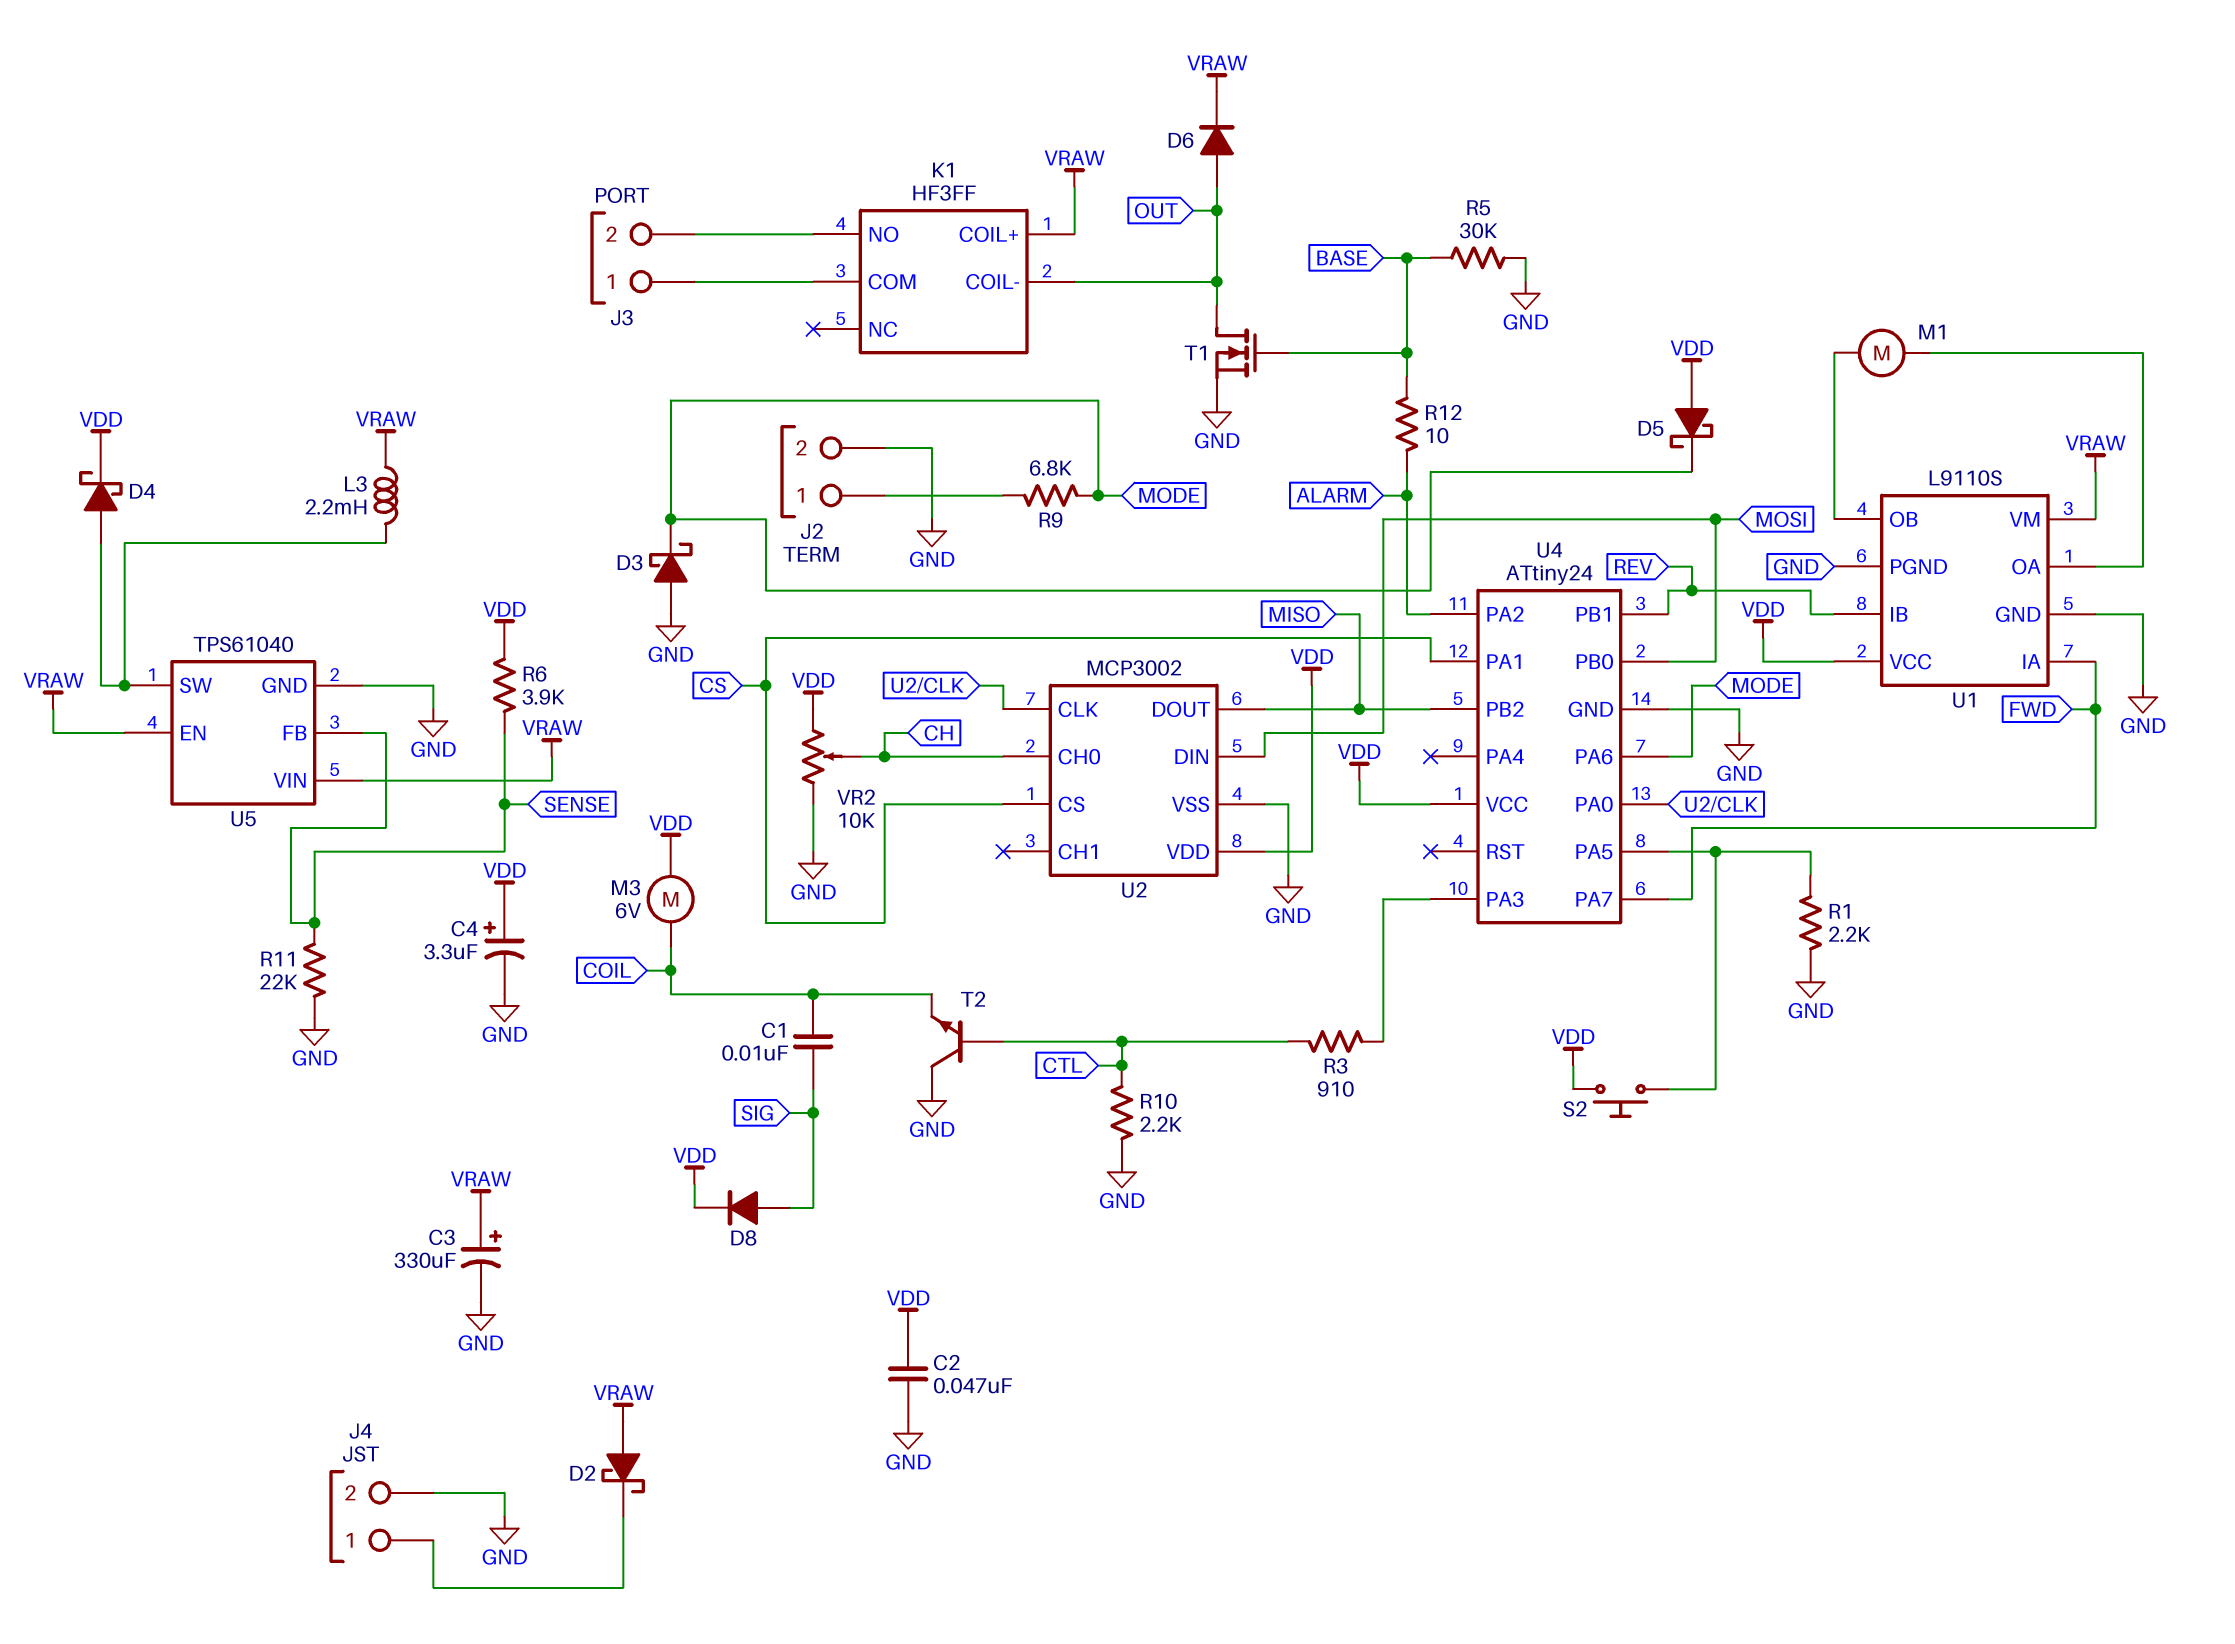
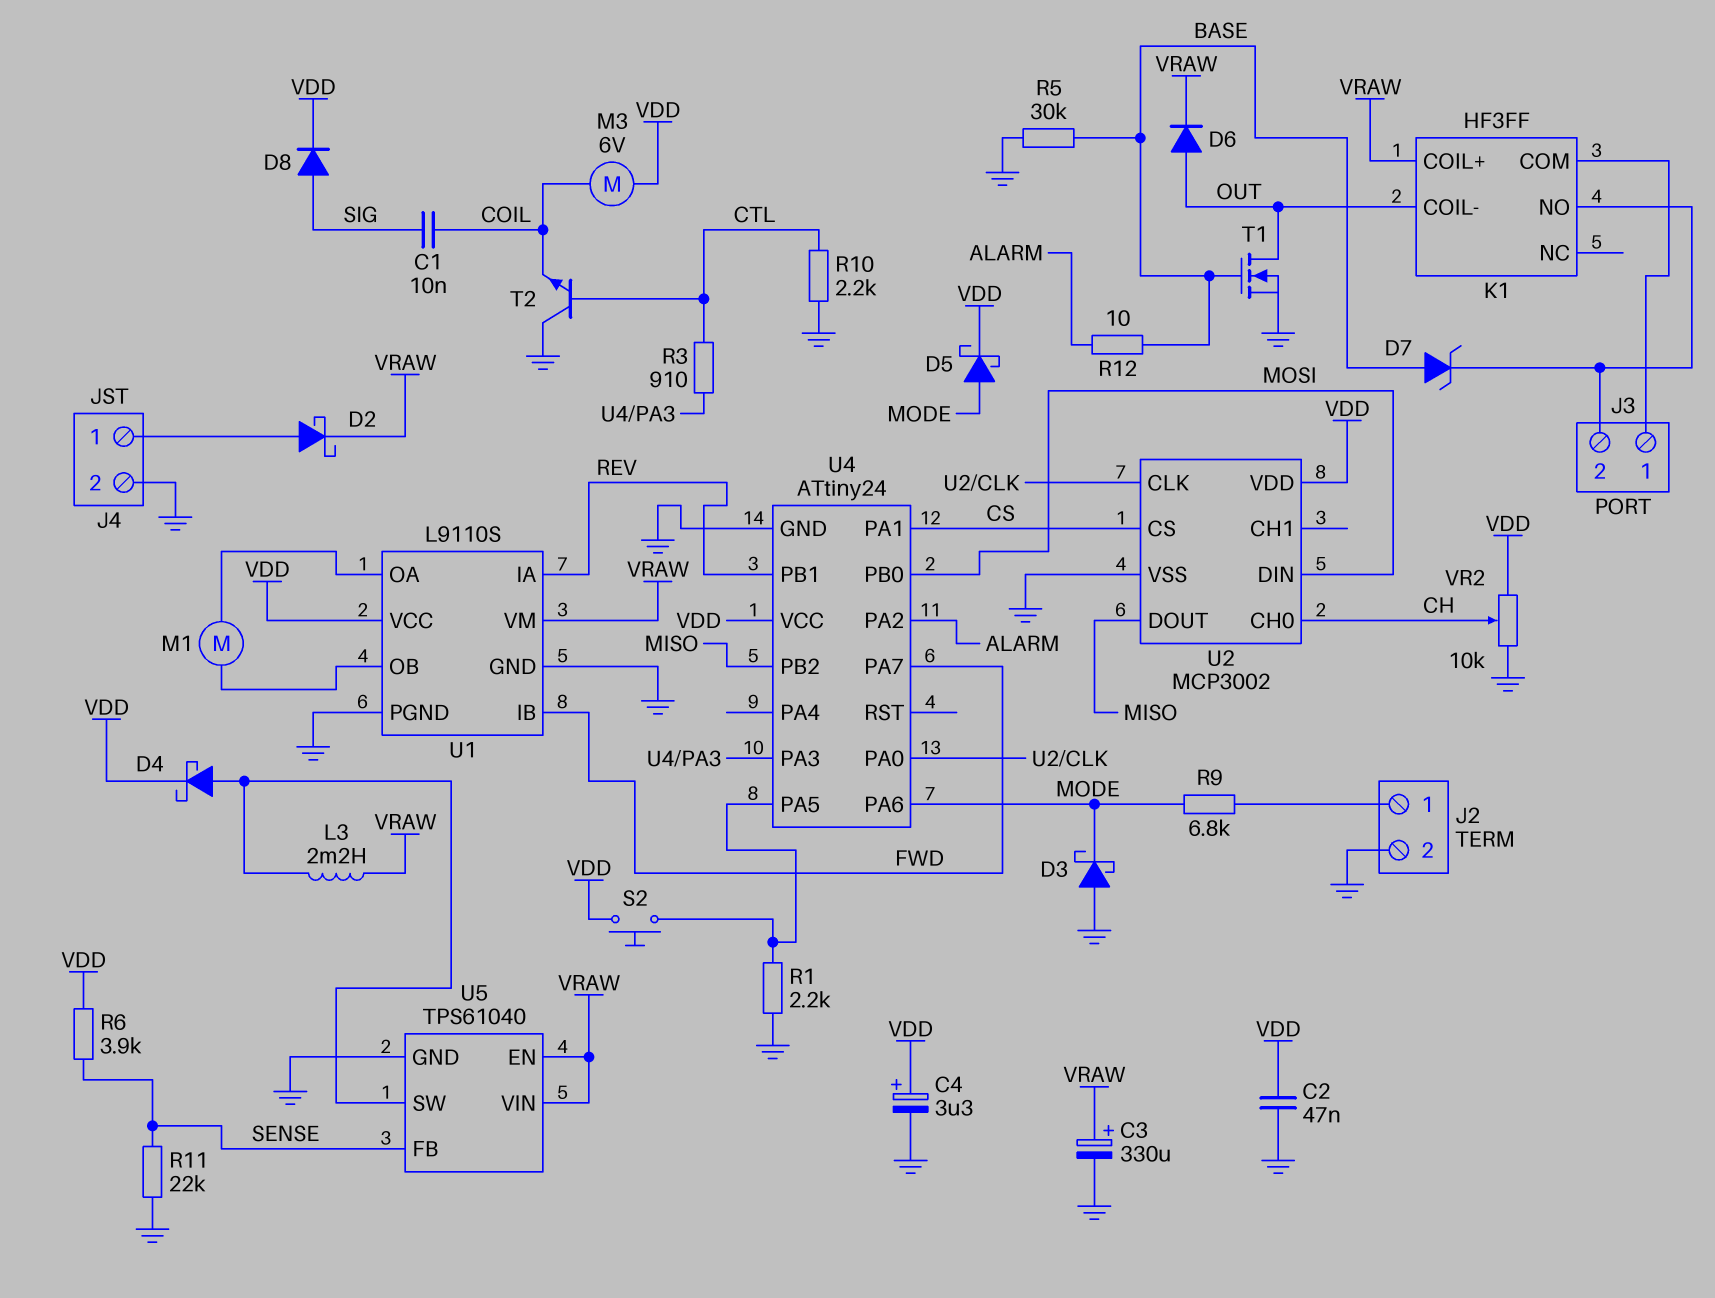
D2: schottky (A VRAW, K J4/1) -> schottky (A J4/1, K VRAW)
D5: schottky (A VDD, K MODE) -> schottky (A MODE, K VDD)
D7: none -> zener (A BASE, K J3/2)
U1 pin IA: FWD -> REV
U1 pin IB: REV -> FWD

